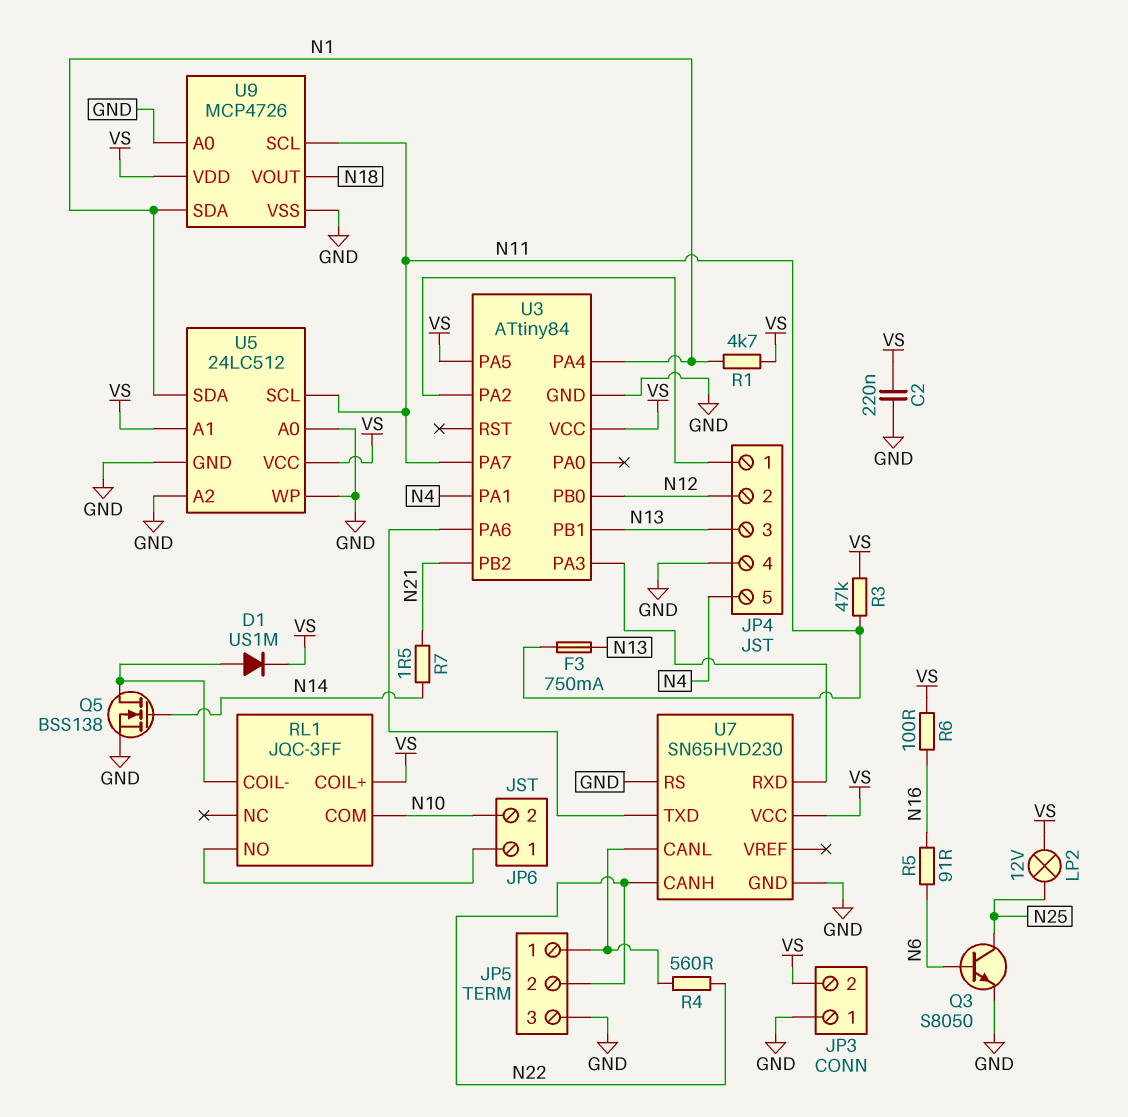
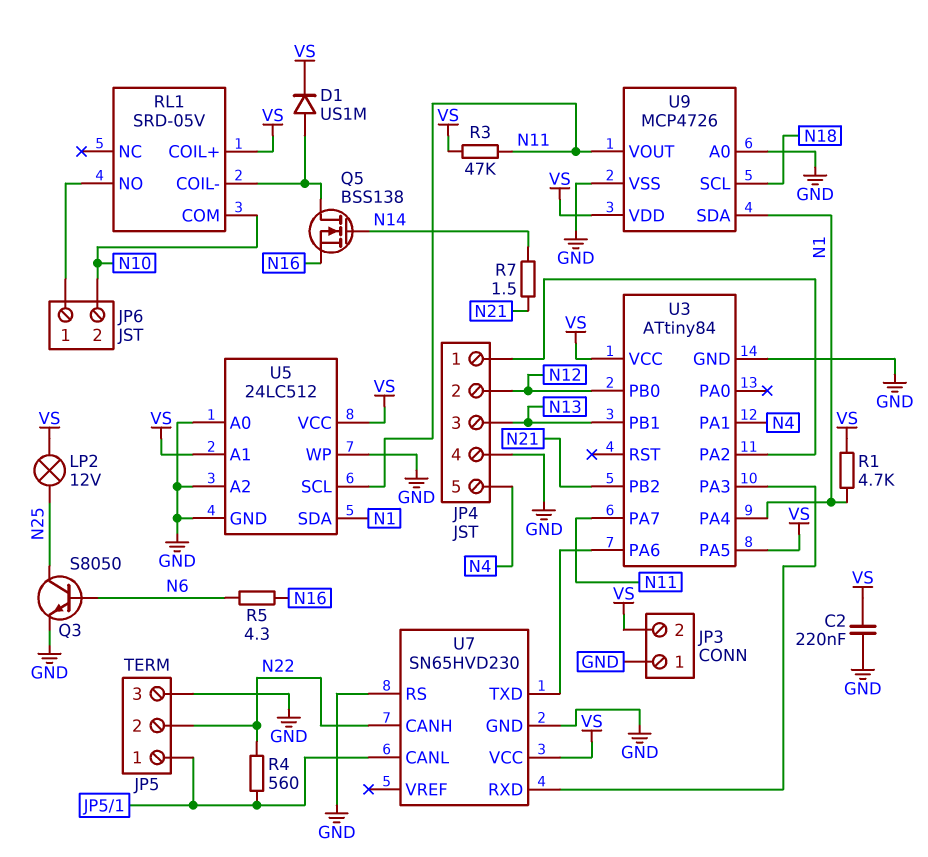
F3: 750mA (N11, N13) -> none
Q5: NMOS BSS138 (G N14, D RL1/COIL-, S GND) -> NMOS BSS138 (G N14, D RL1/COIL-, S N16)
R5: 91 (N6, N16) -> 4.3 (N6, N16)
R6: 100 (N16, VS) -> none
RL1: JQC-3FF -> SRD-05V
U9 pin SCL: N11 -> N18
U9 pin VOUT: N18 -> N11

